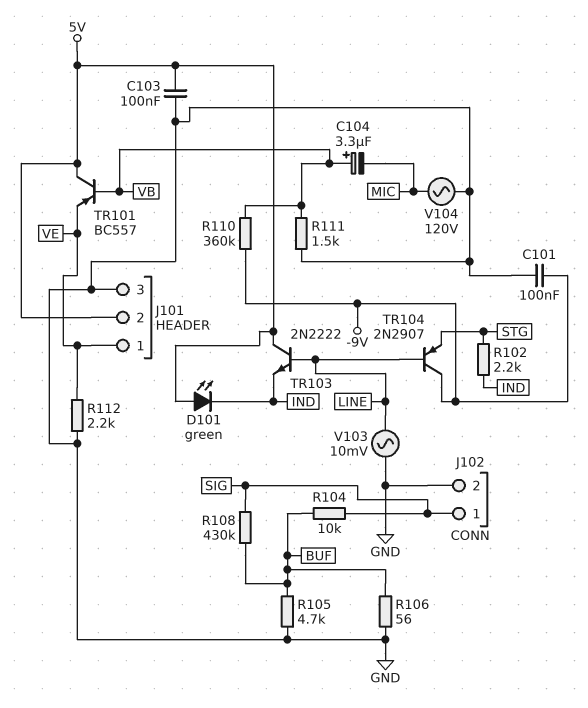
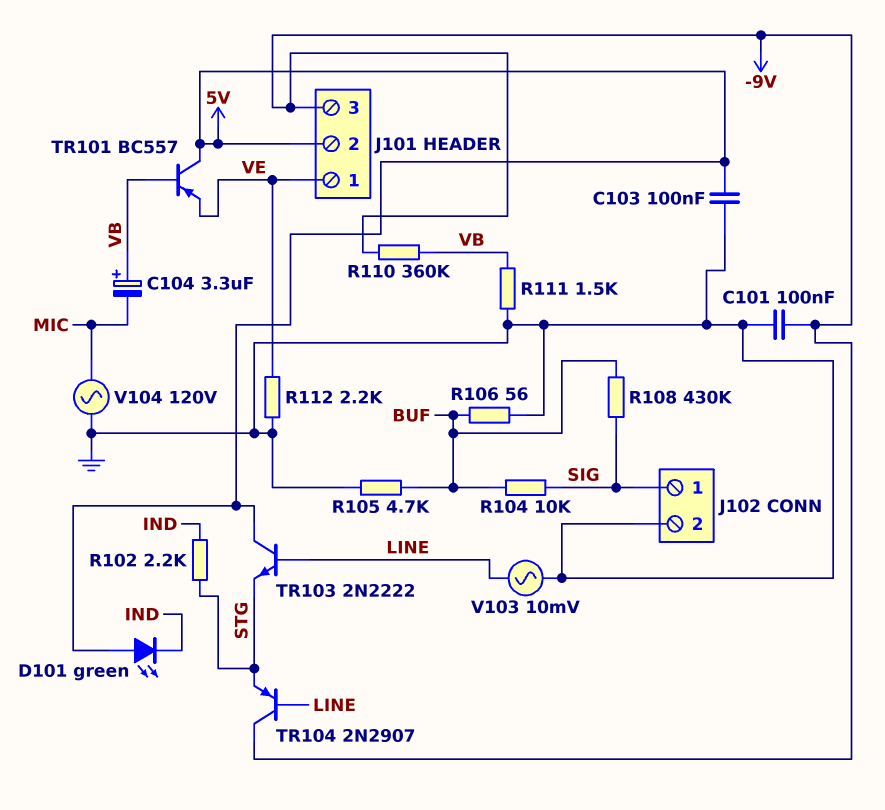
J101 pin 3: GND -> -9V
TR103: NPN 2N2222 (B LINE, C 5V, E IND) -> NPN 2N2222 (B LINE, C 5V, E STG)

